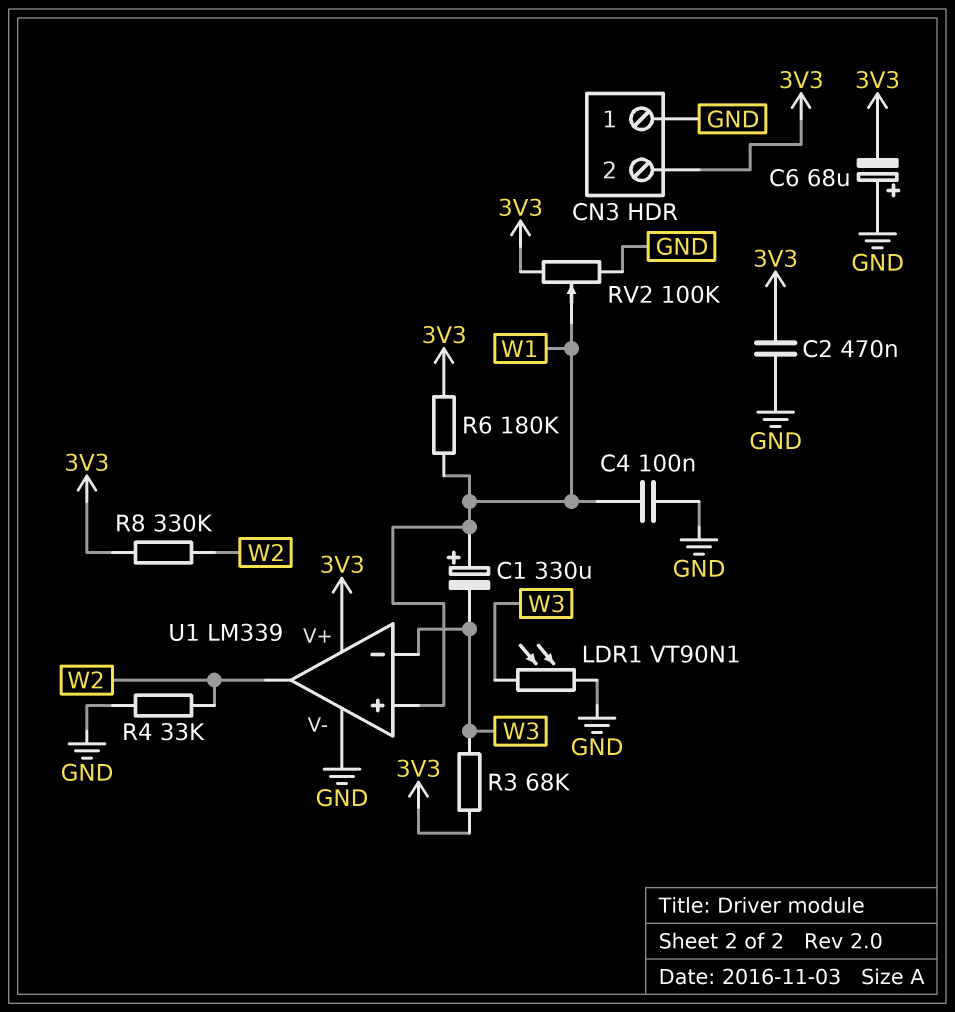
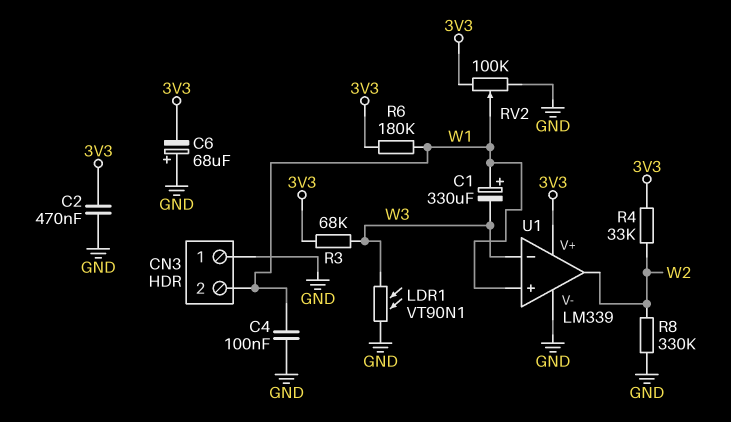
CN3 pin 2: 3V3 -> W1
R4: 33k (GND, W2) -> 33k (3V3, W2)
R8: 330k (3V3, W2) -> 330k (GND, W2)

